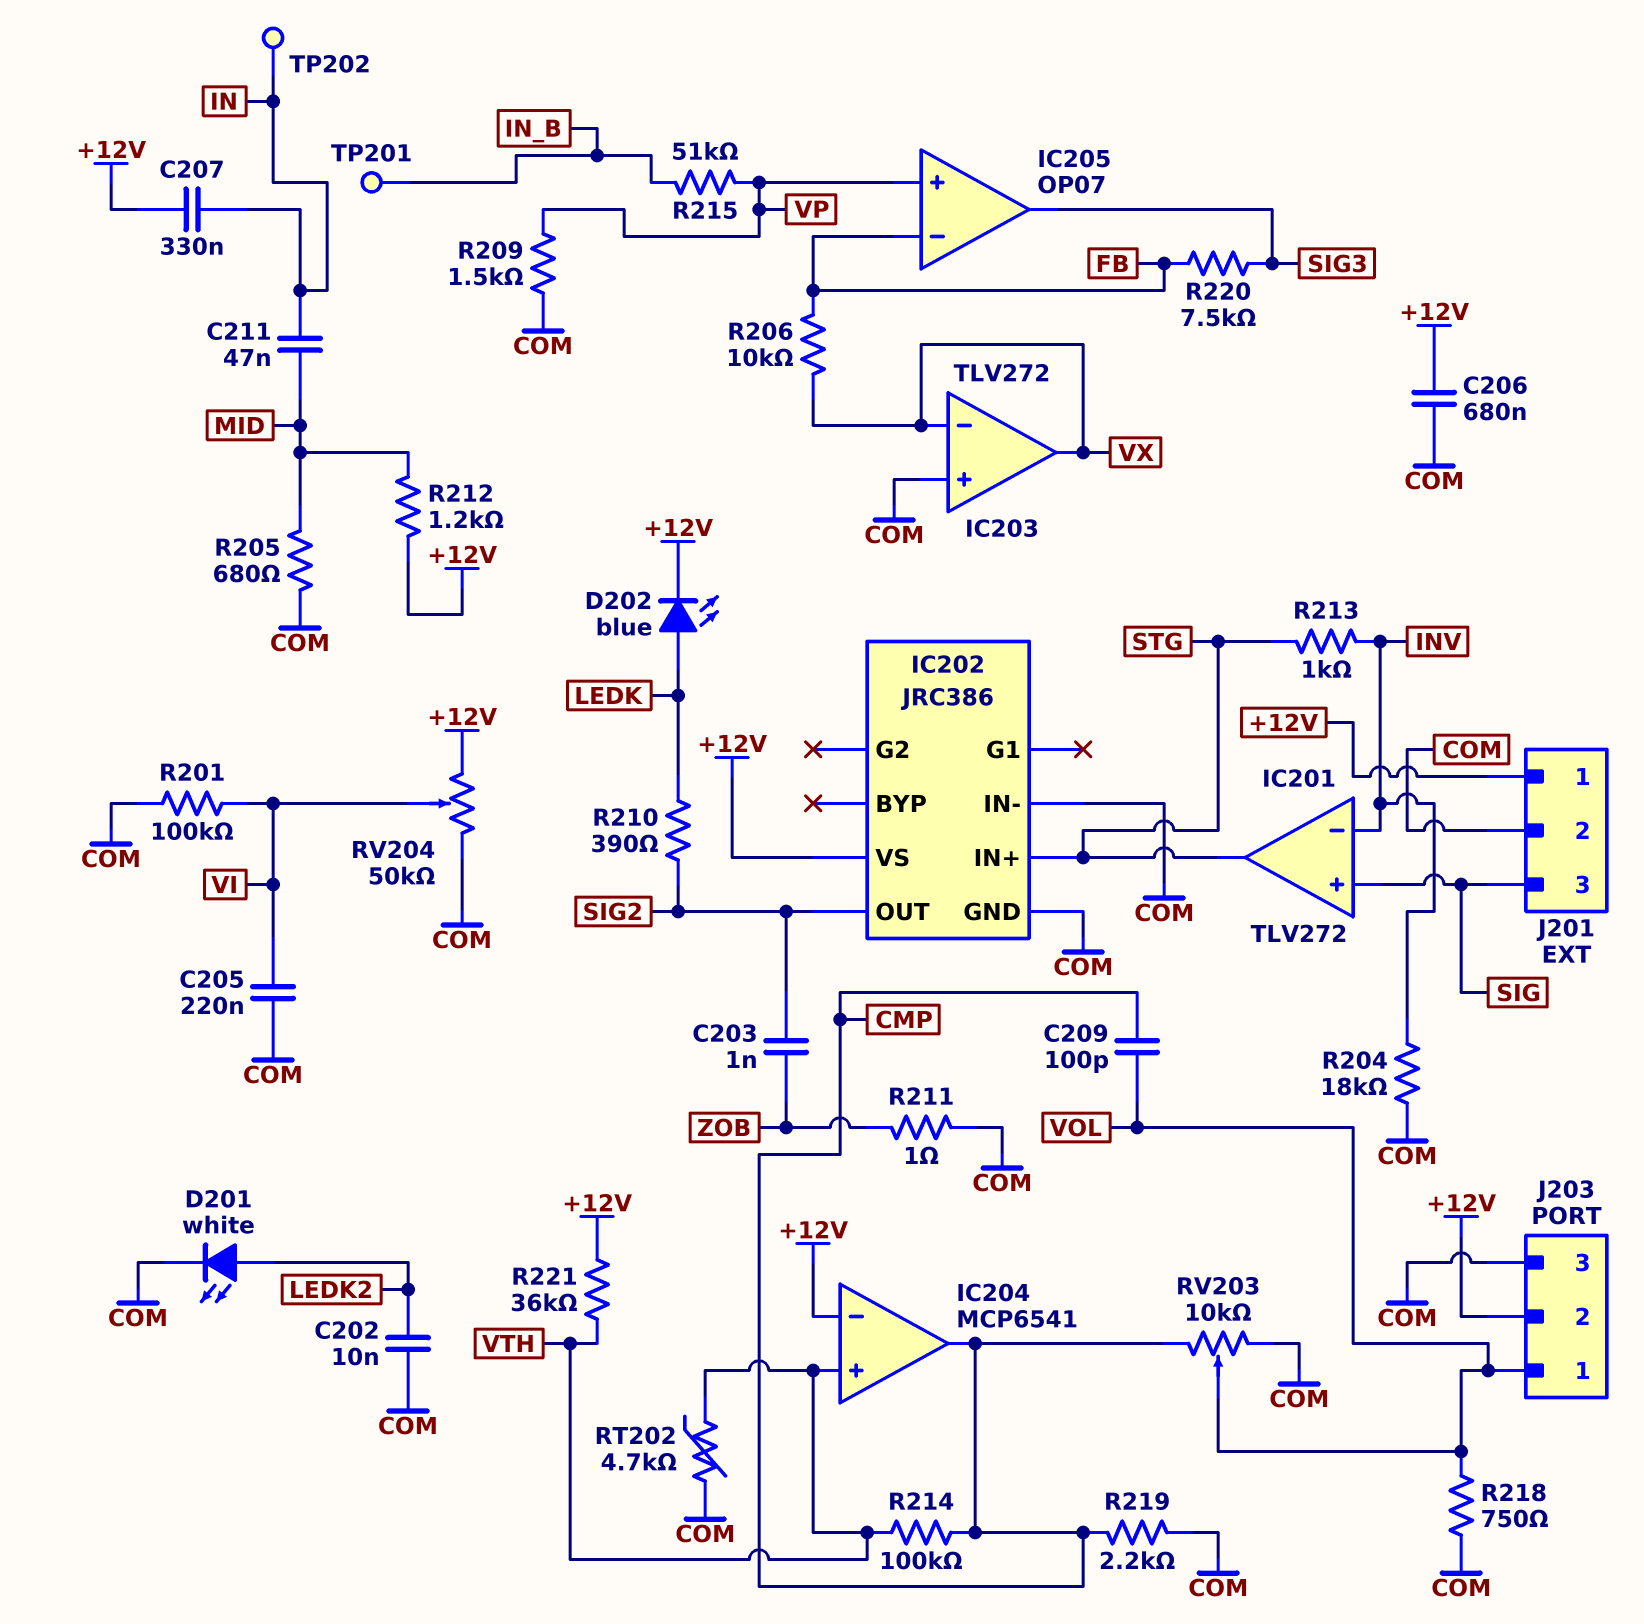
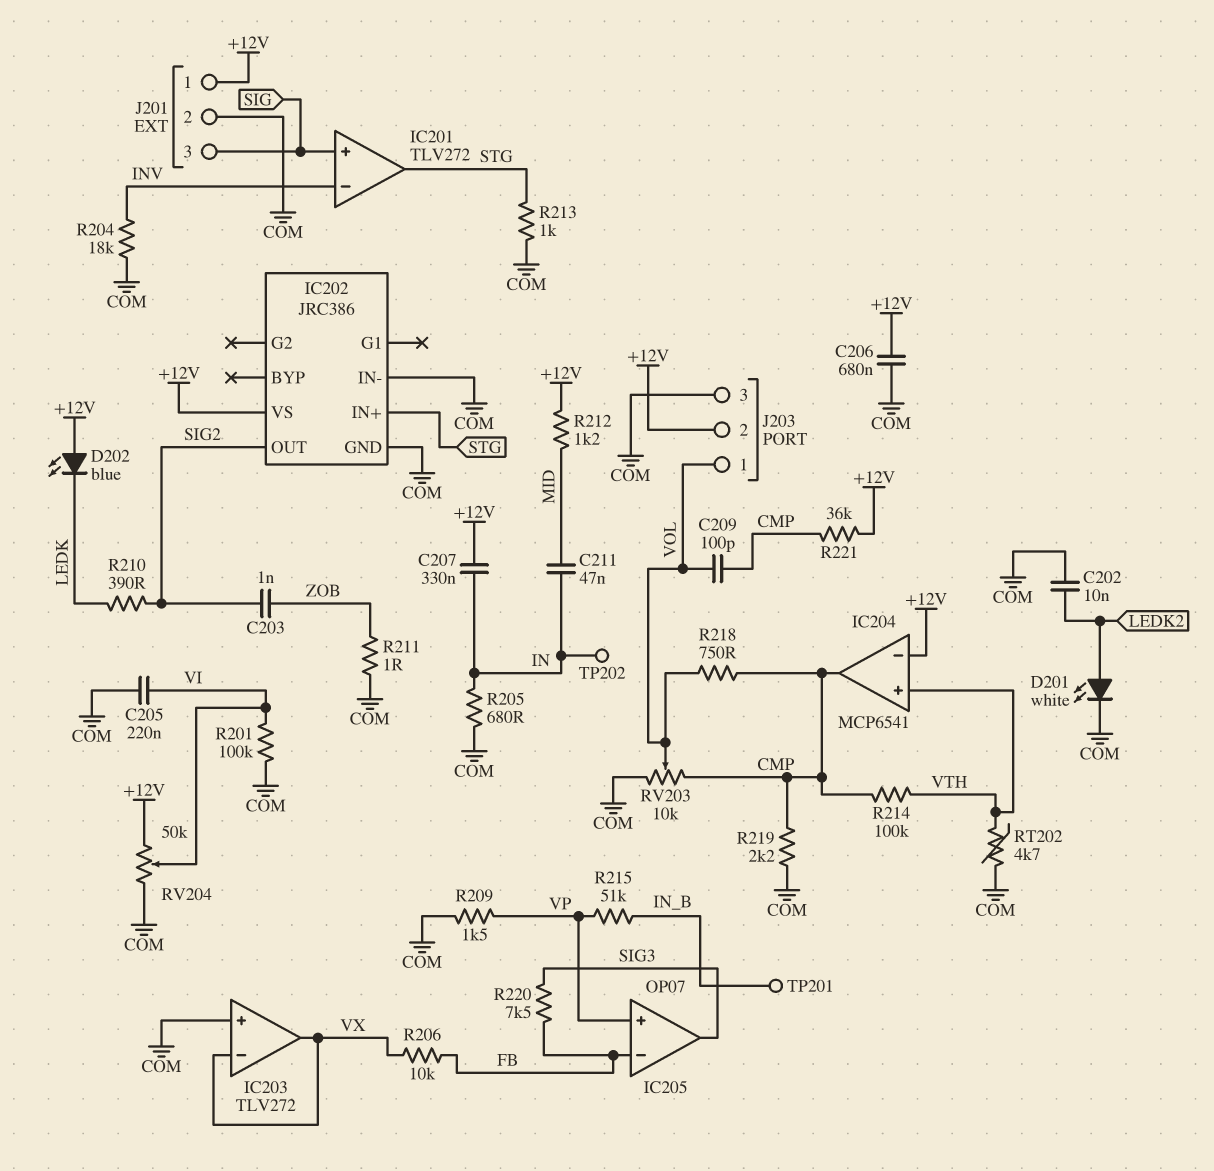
D202: LED blue (A LEDK, K +12V) -> LED blue (A +12V, K LEDK)
R205: 680 (COM, MID) -> 680 (COM, IN)
R213: 1k (INV, STG) -> 1k (COM, STG)
R218: 750 (COM, VOL) -> 750 (CMP, VOL)
R221: 36k (+12V, VTH) -> 36k (+12V, CMP)

